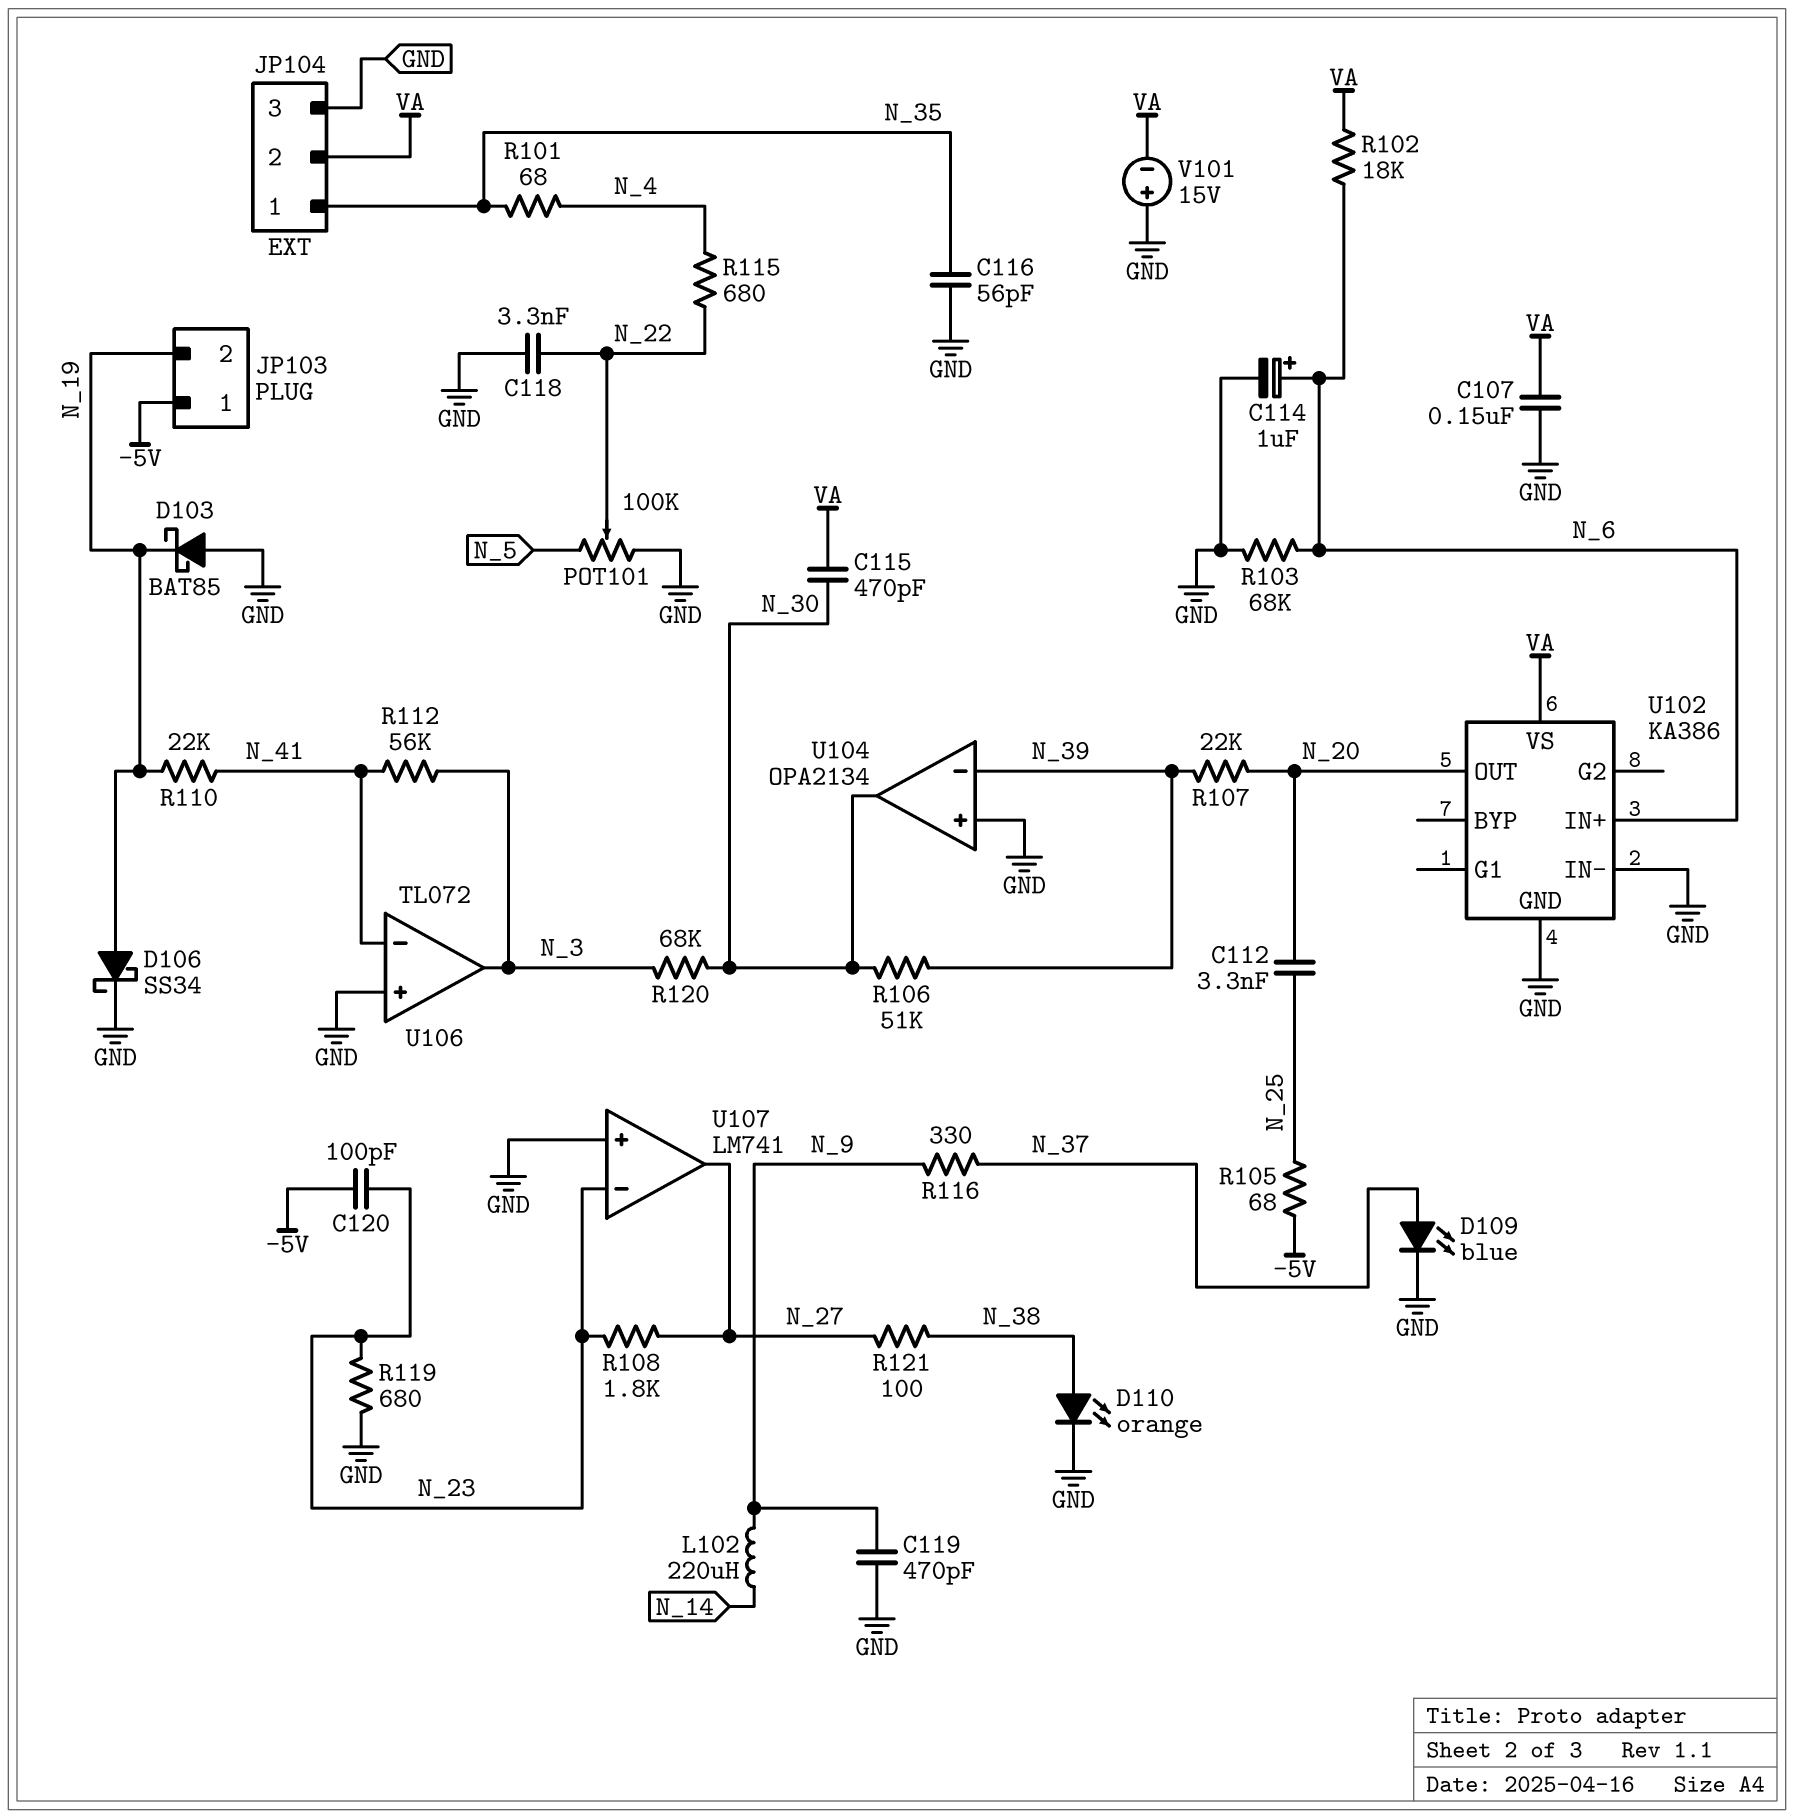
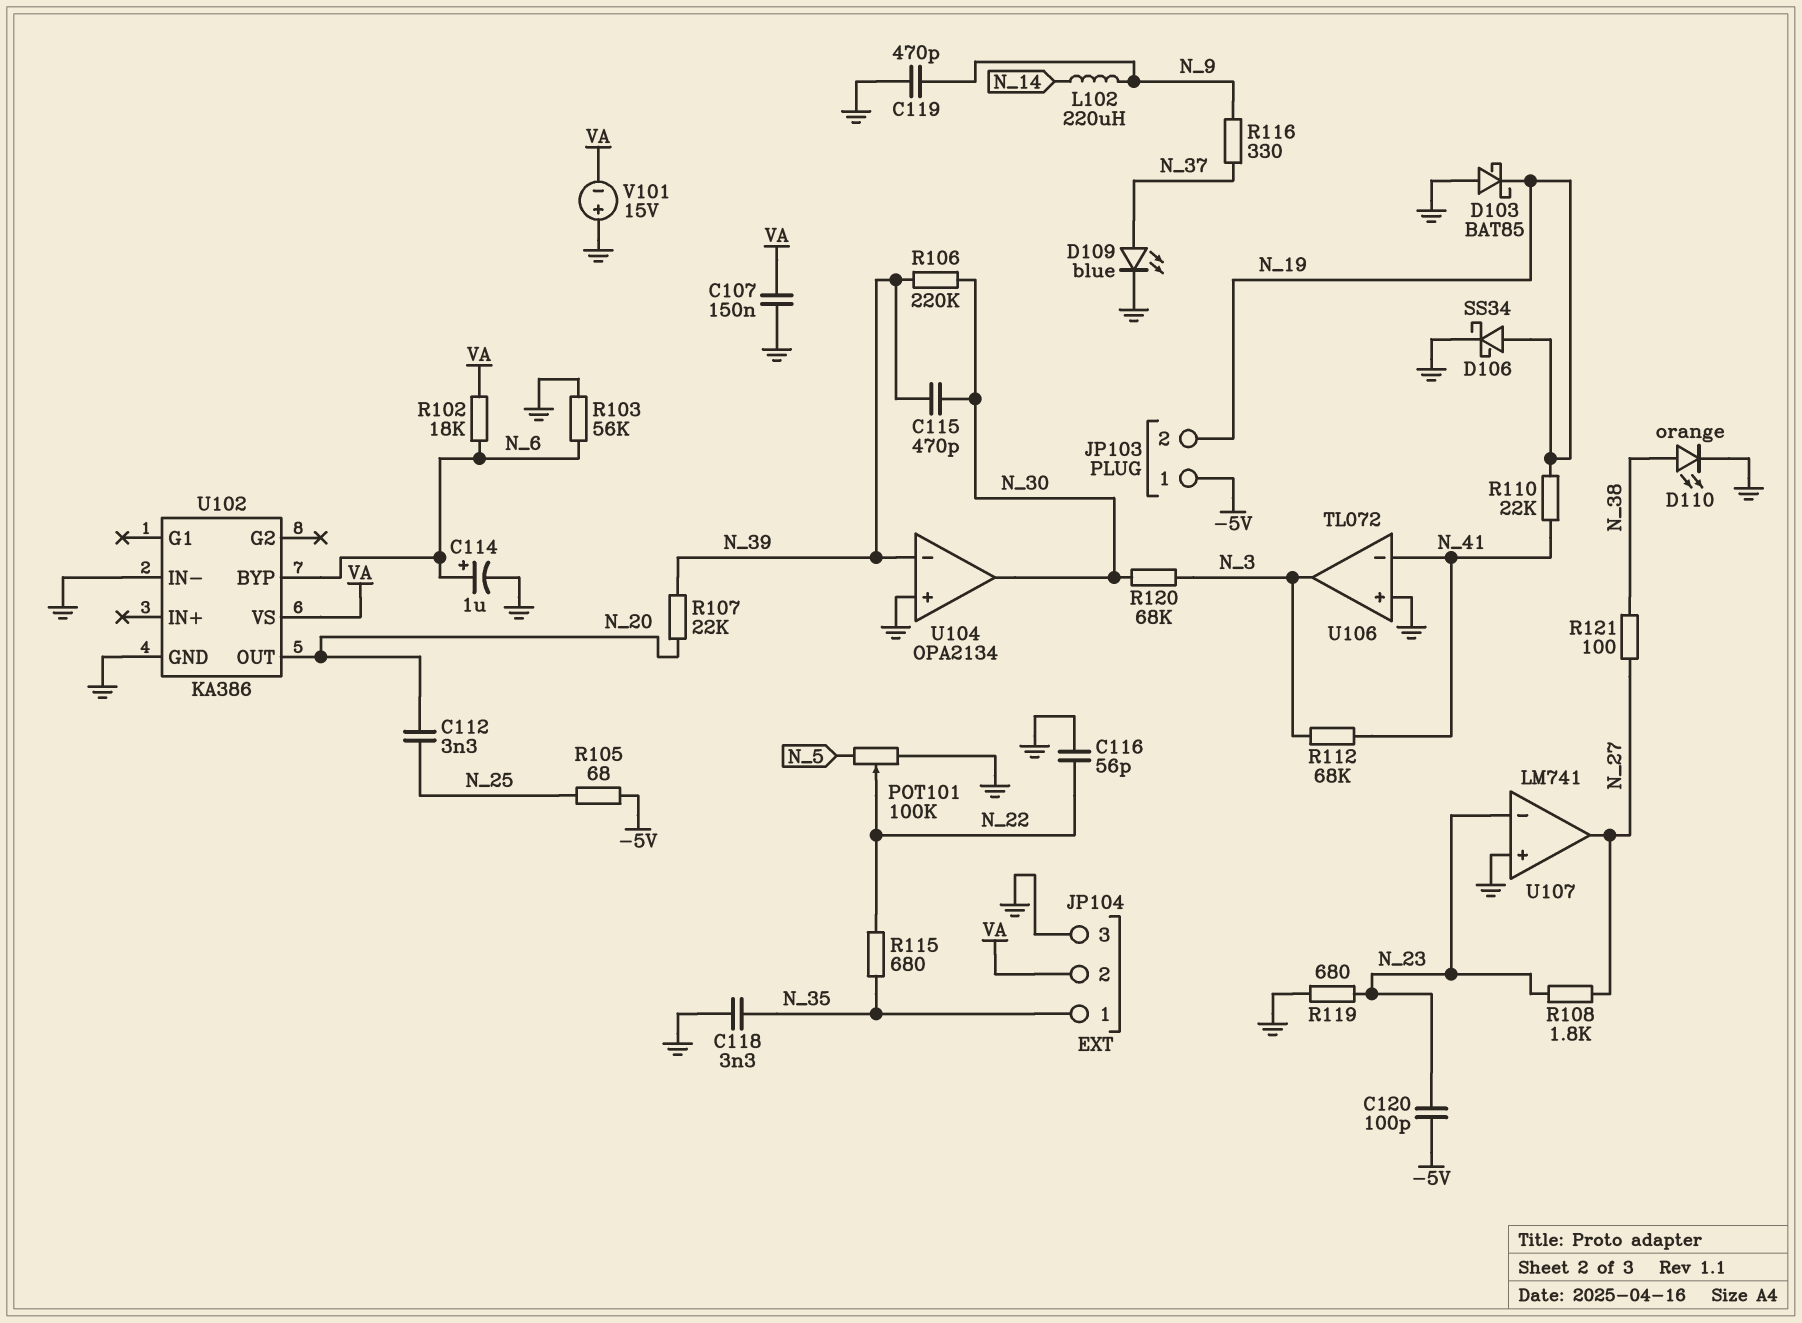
C115: 470pF (N_30, VA) -> 470pF (N_30, N_39)
C116: 56pF (GND, N_35) -> 56pF (GND, N_22)
C118: 3.3nF (GND, N_22) -> 3.3nF (GND, N_35)
R101: 68 (N_4, N_35) -> none
R103: 68k (GND, N_6) -> 56k (GND, N_6)
R106: 51k (N_30, N_39) -> 220k (N_30, N_39)
R112: 56k (N_3, N_41) -> 68k (N_3, N_41)
R115: 680 (N_4, N_22) -> 680 (N_22, N_35)
U102 pin BYP: none -> N_6
U102 pin IN+: N_6 -> none

